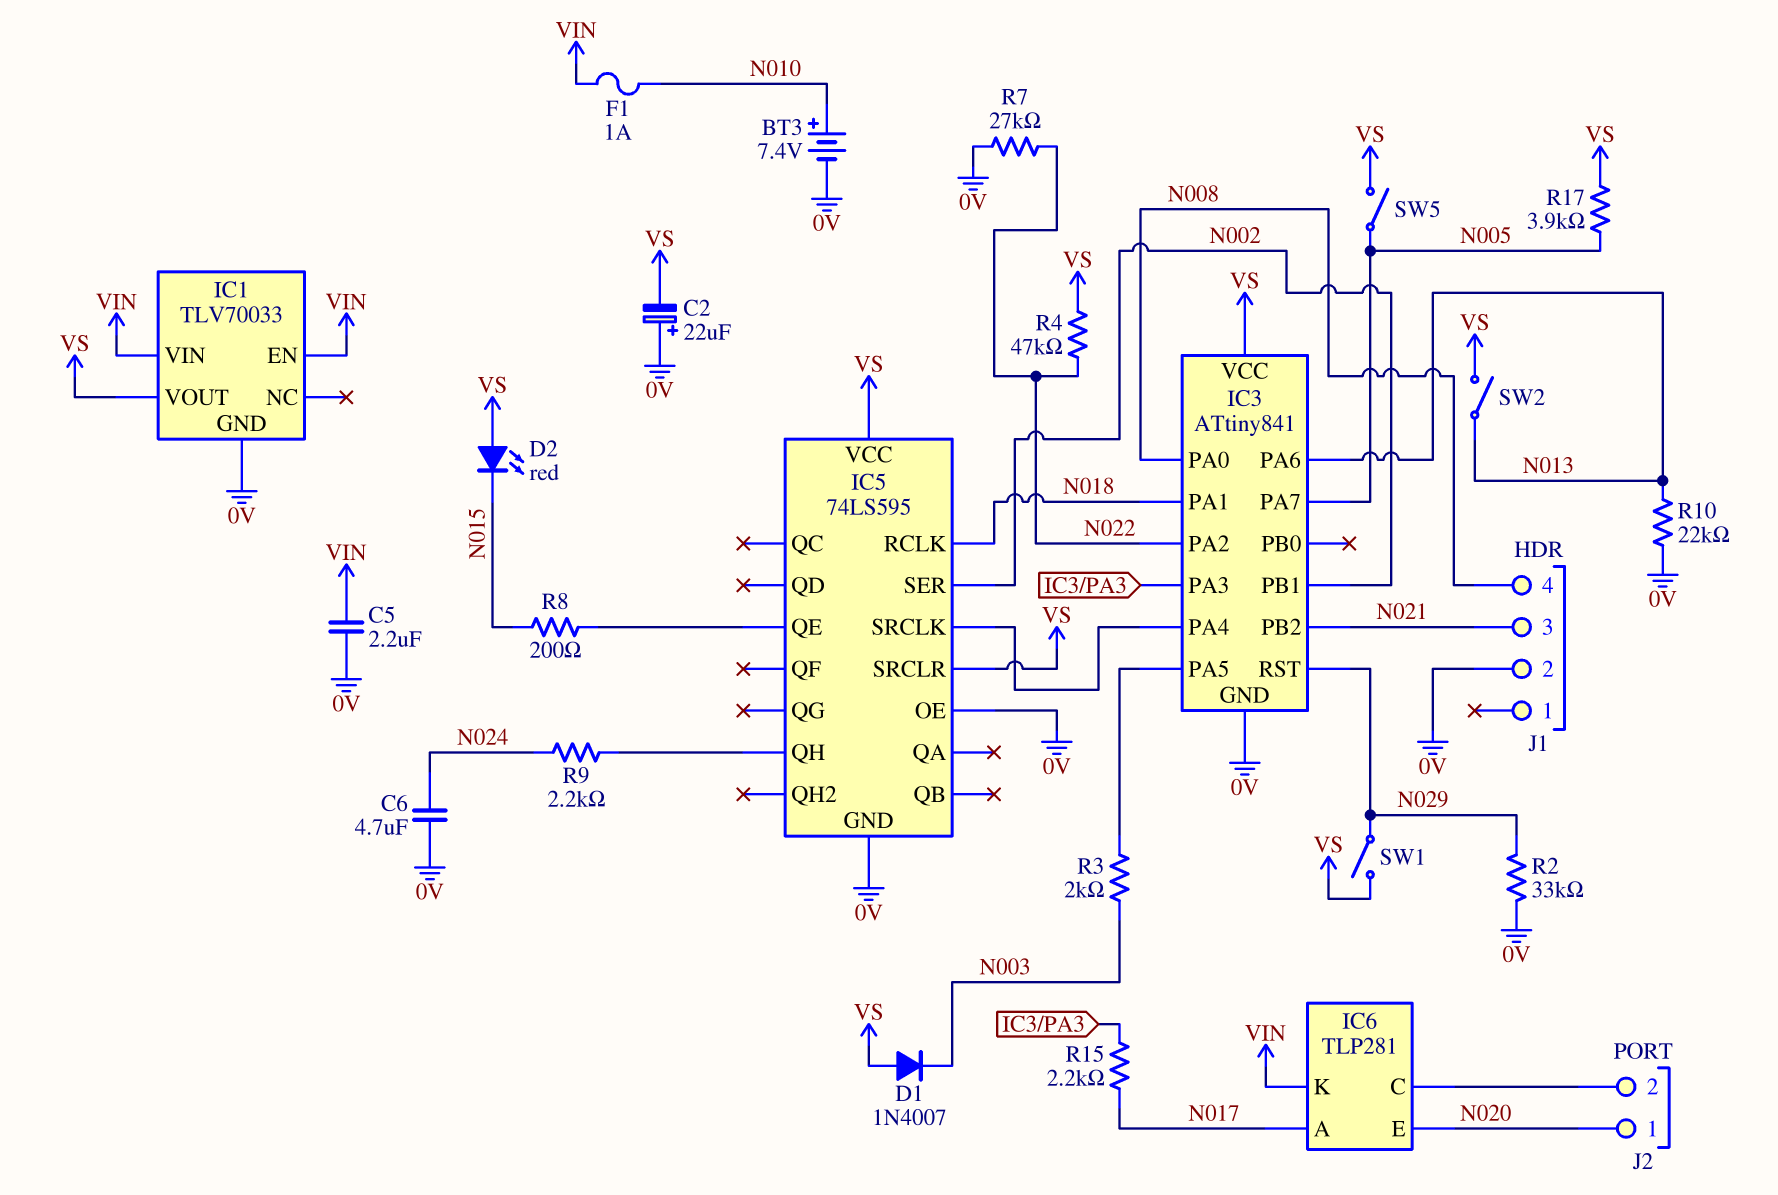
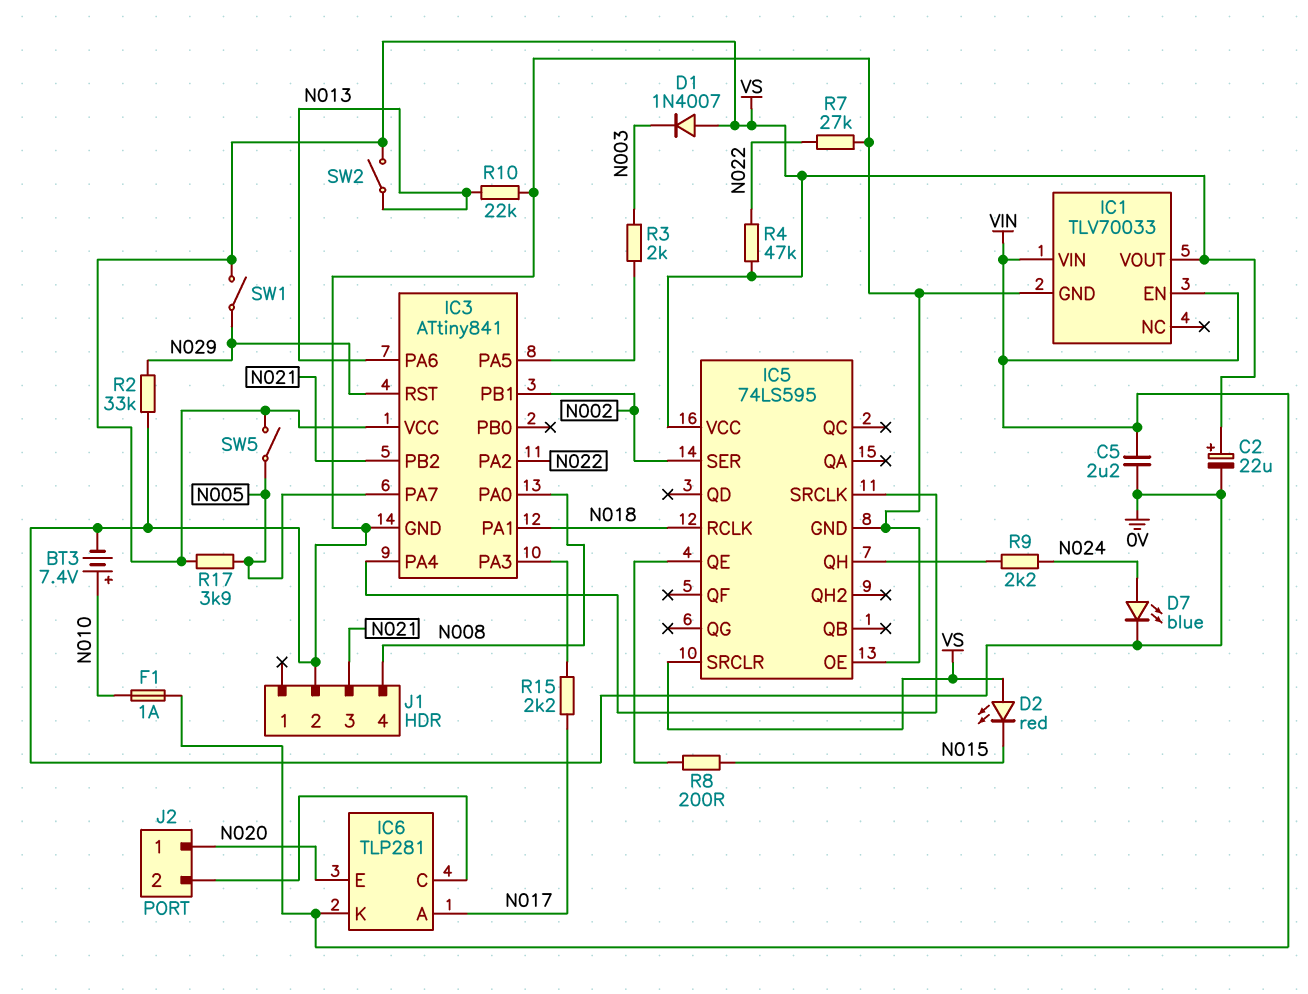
C2: 22uF (plus 0V, minus VS) -> 22uF (plus VS, minus 0V)
C6: 4.7uF (0V, N024) -> none
D7: none -> LED blue (A N024, K 0V)

